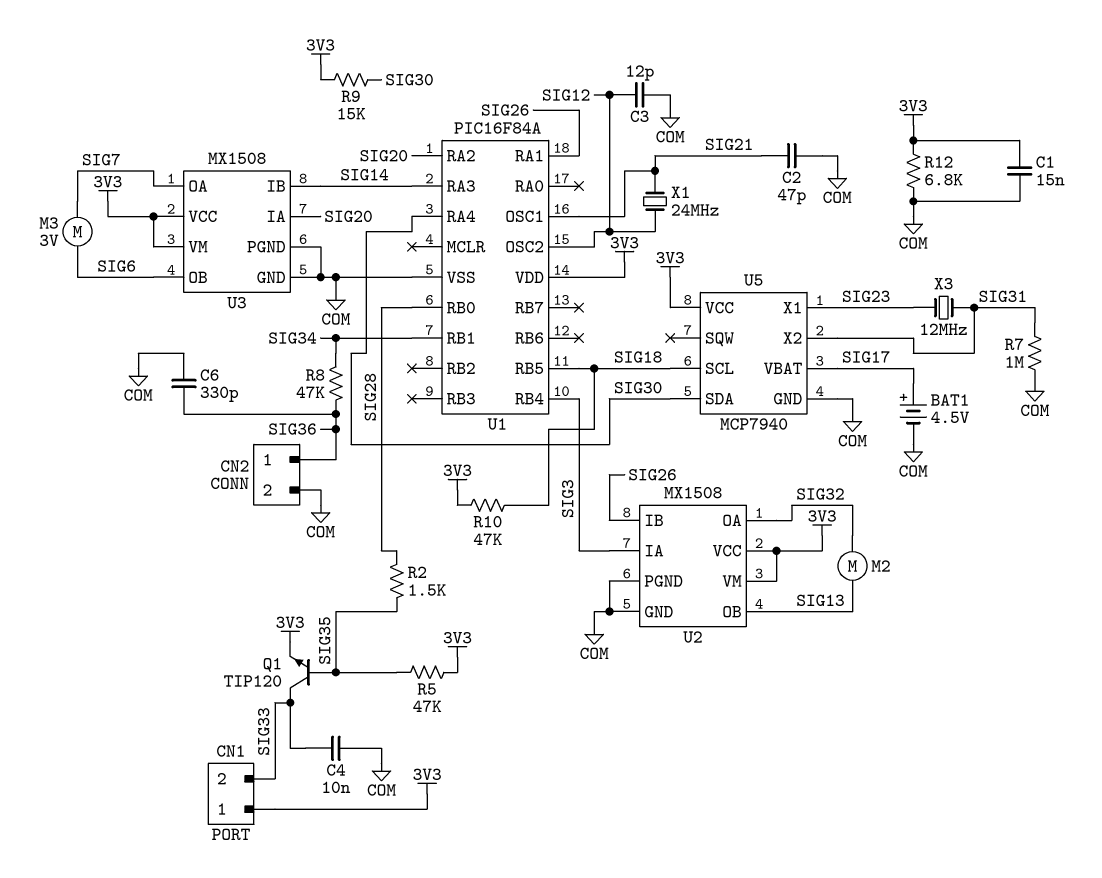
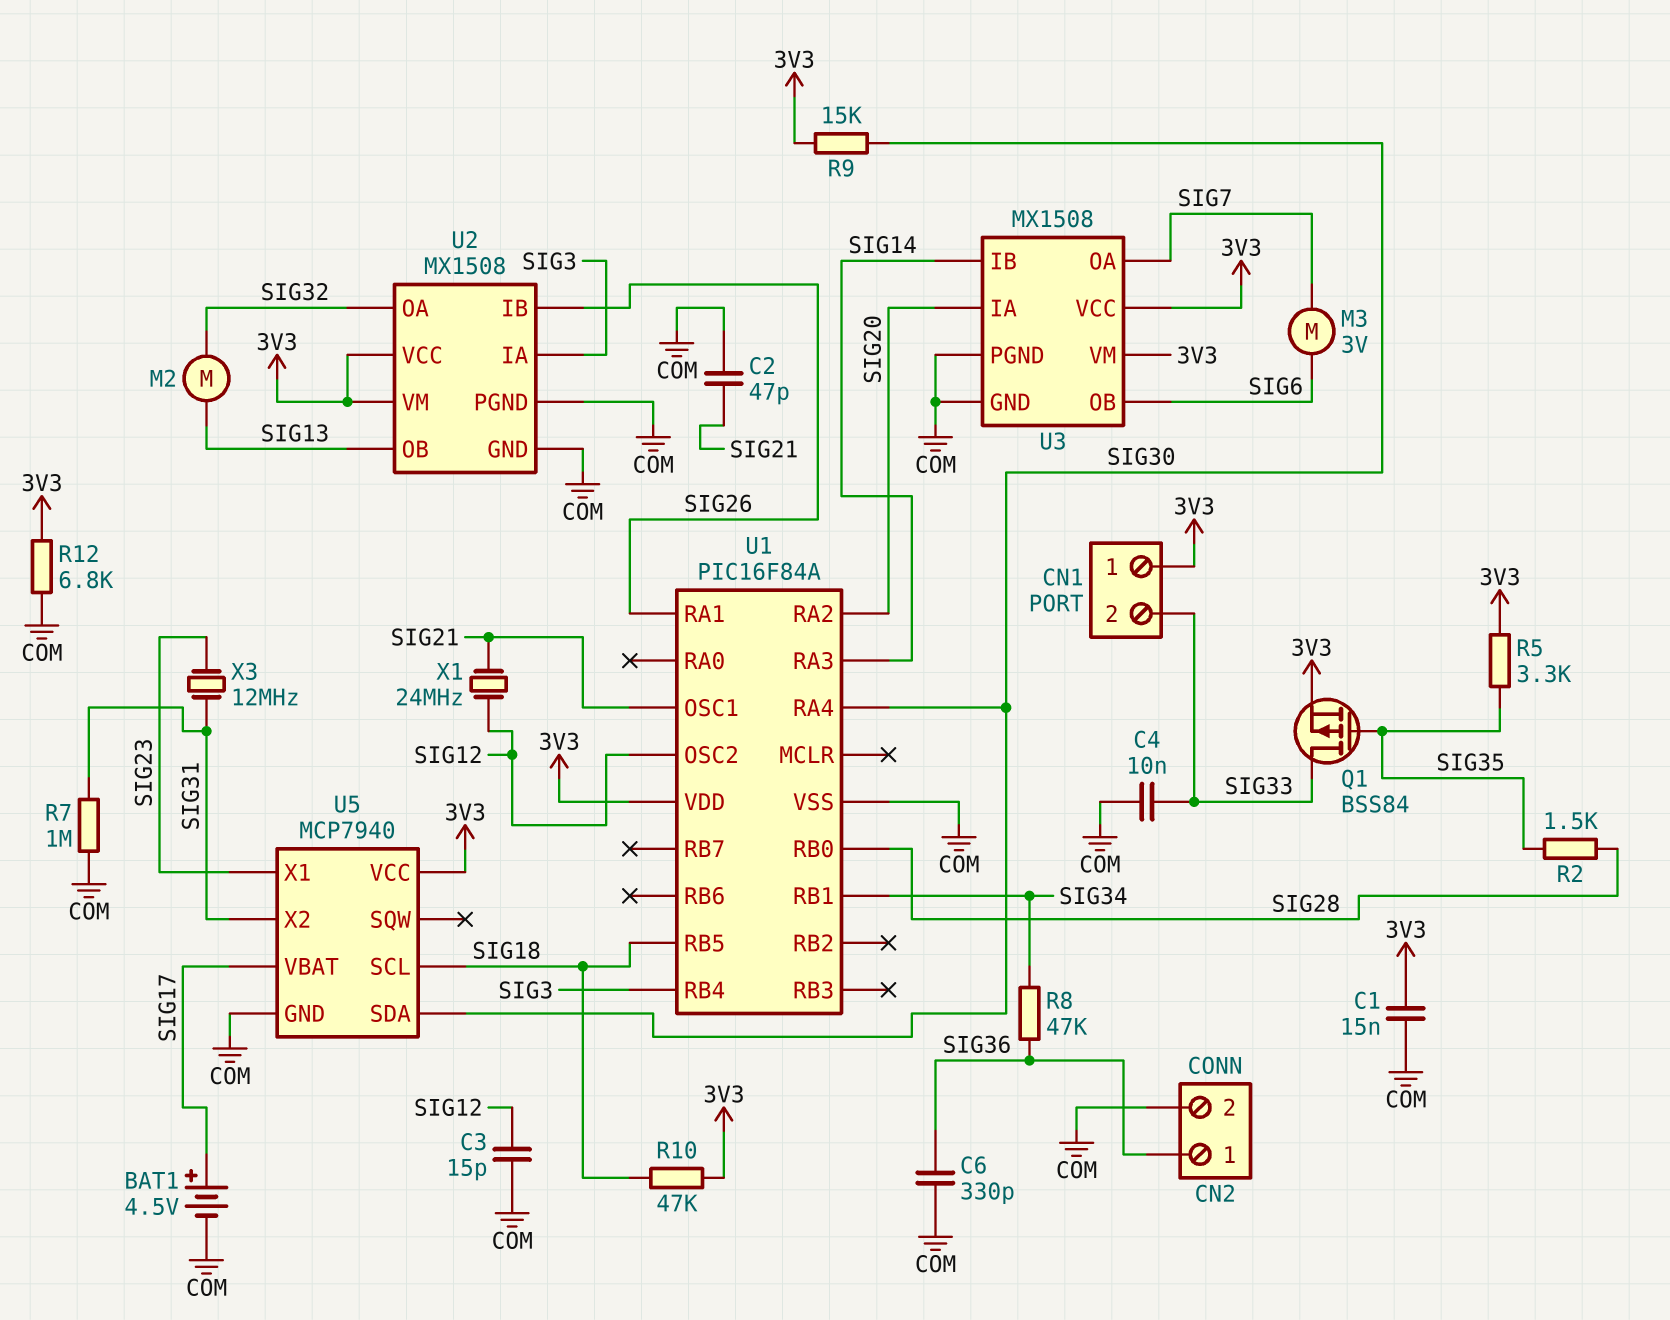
C3: 12pF (COM, SIG12) -> 15pF (COM, SIG12)
Q1: NPN TIP120 (B SIG35, C SIG33, E 3V3) -> PMOS BSS84 (G SIG35, D SIG33, S 3V3)
R5: 47k (3V3, SIG35) -> 3.3k (3V3, SIG35)

